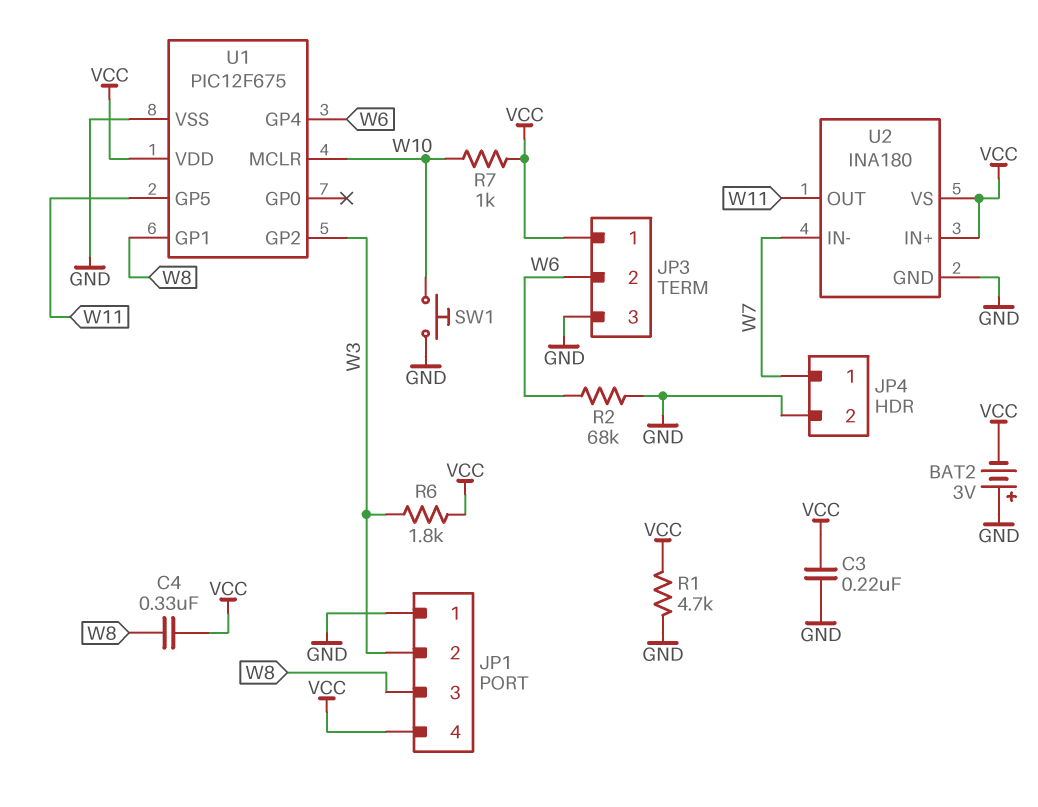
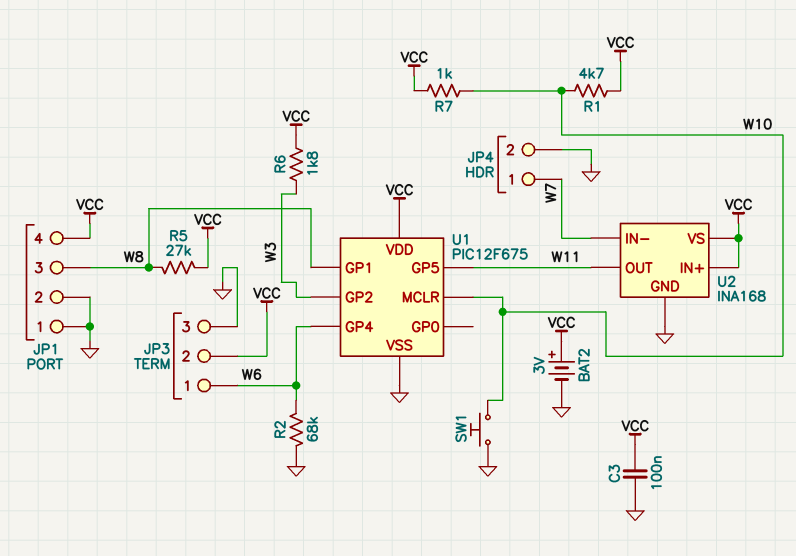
BAT2: 3V (plus GND, minus VCC) -> 3V (plus VCC, minus GND)
C3: 220nF (GND, VCC) -> 100nF (GND, VCC)
C4: 330nF (VCC, W8) -> none
JP1 pin 2: W3 -> GND
JP3 pin 1: VCC -> W6
JP3 pin 2: W6 -> VCC
R1: 4.7k (GND, VCC) -> 4.7k (VCC, W10)
R5: none -> 27k (VCC, W8)
U2: INA180 -> INA168

